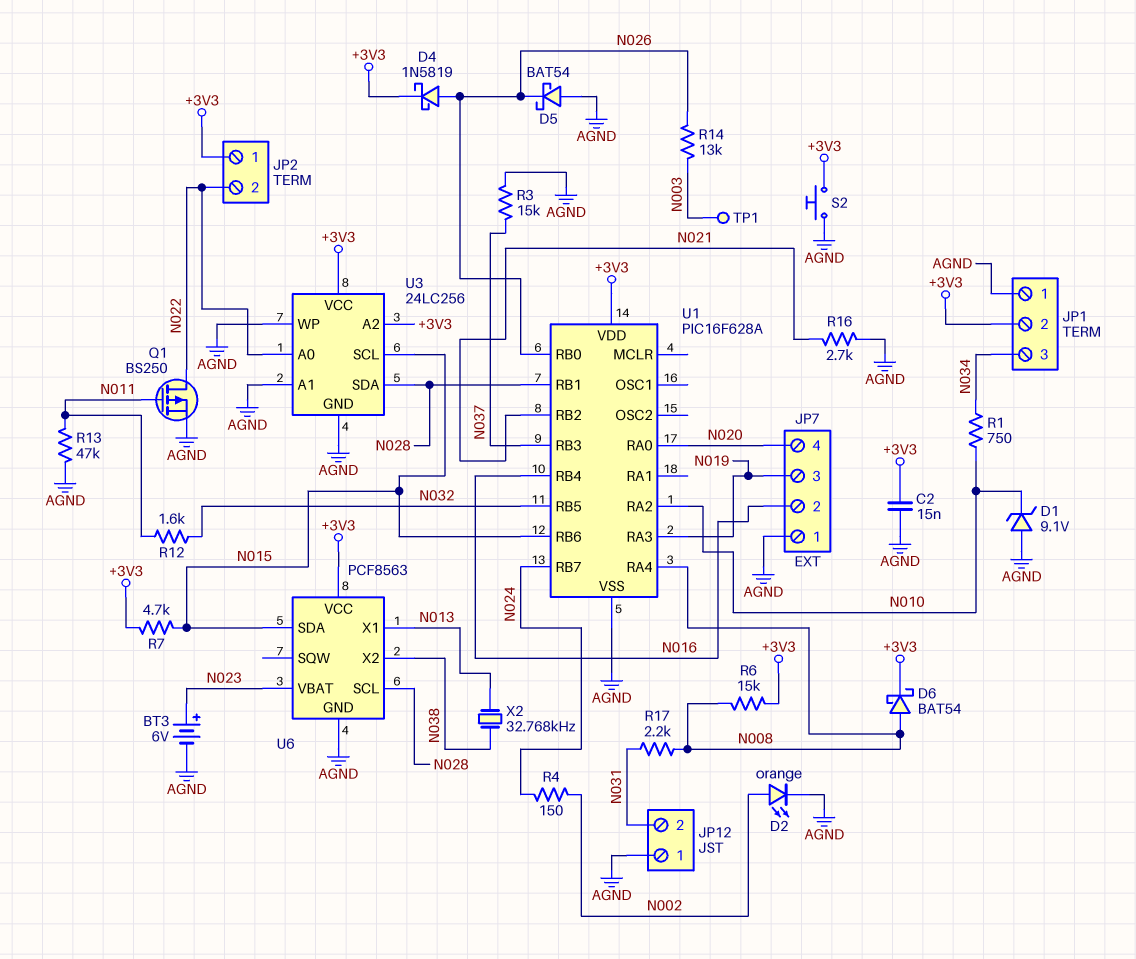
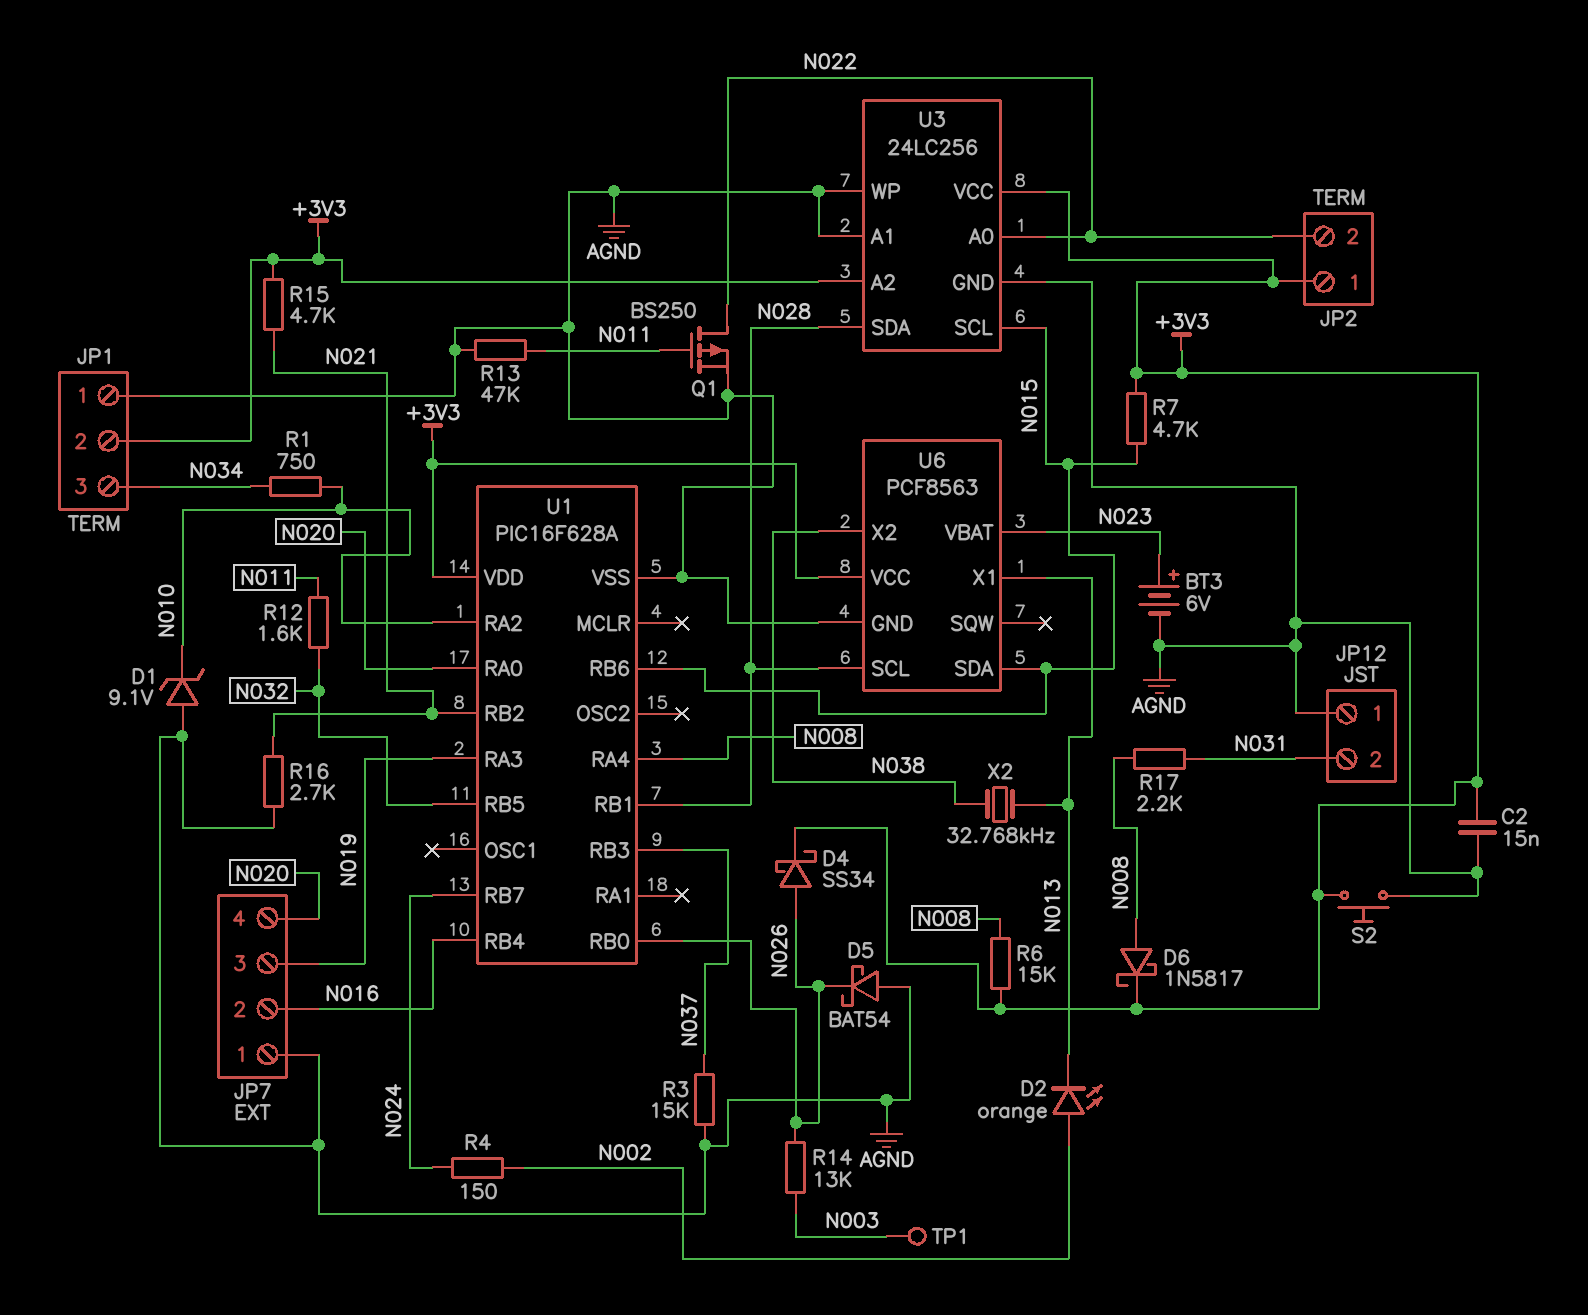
D2: LED orange (A N002, K AGND) -> LED orange (A N002, K N013)
D4: schottky 1N5819 (A N026, K +3V3) -> schottky SS34 (A N026, K +3V3)
D6: schottky BAT54 (A N008, K +3V3) -> schottky 1N5817 (A N008, K +3V3)
R15: none -> 4.7k (+3V3, N021)

